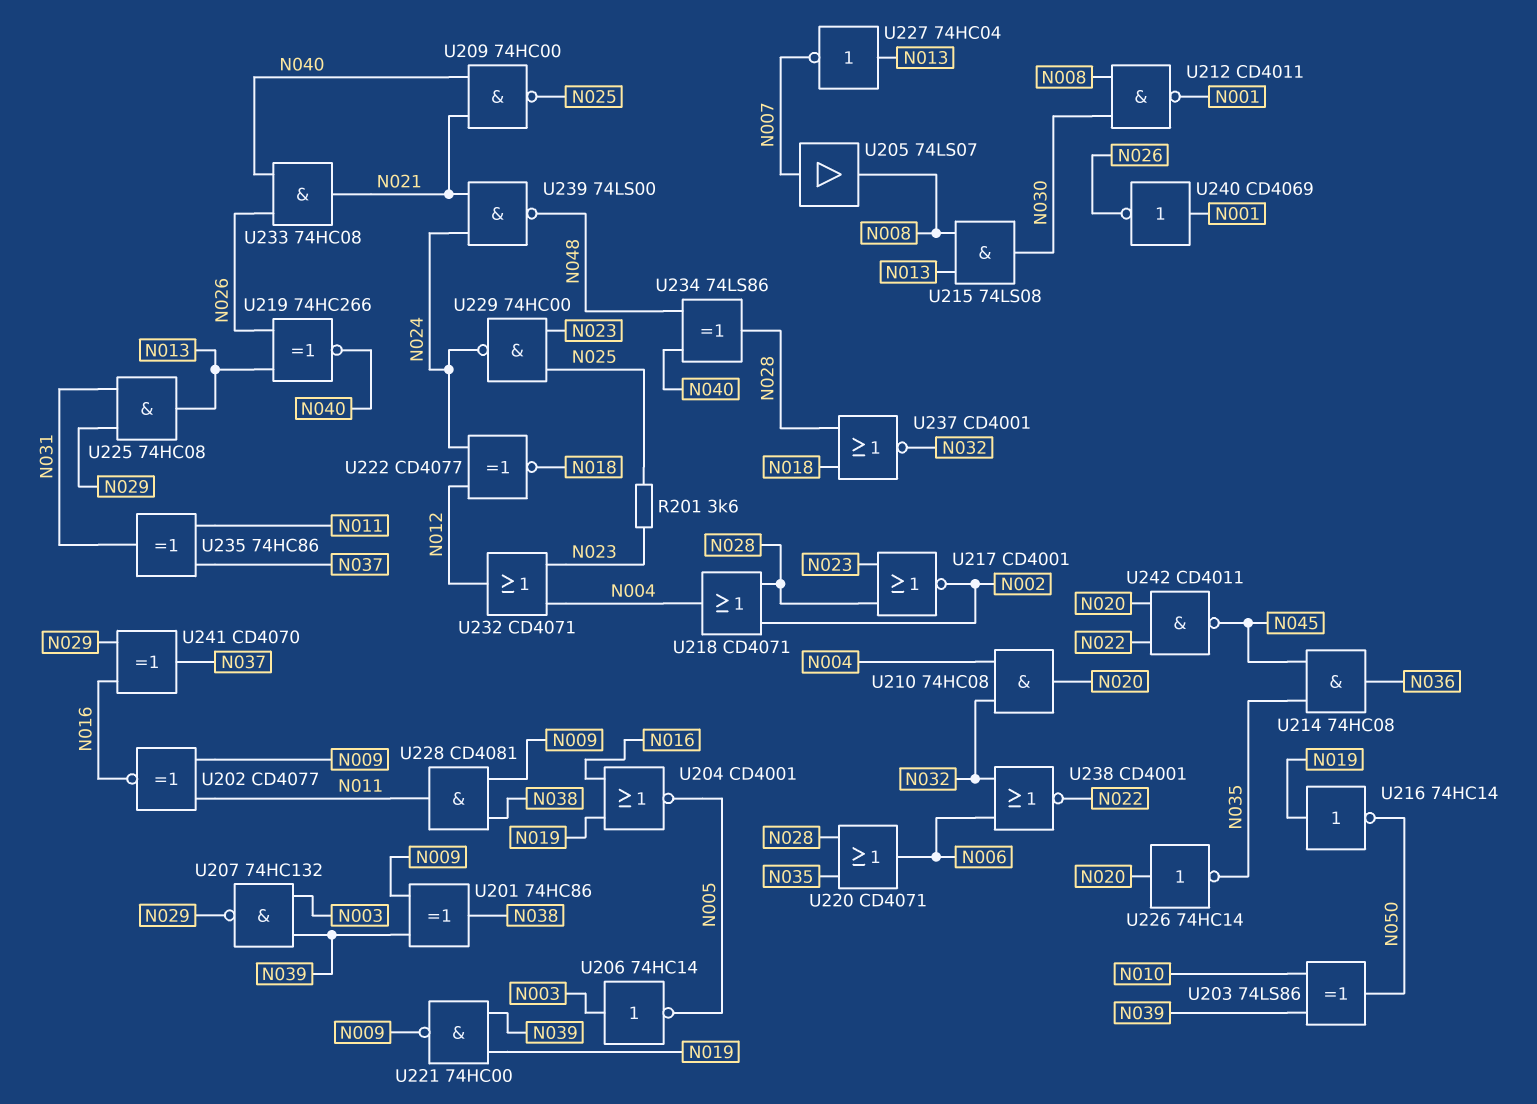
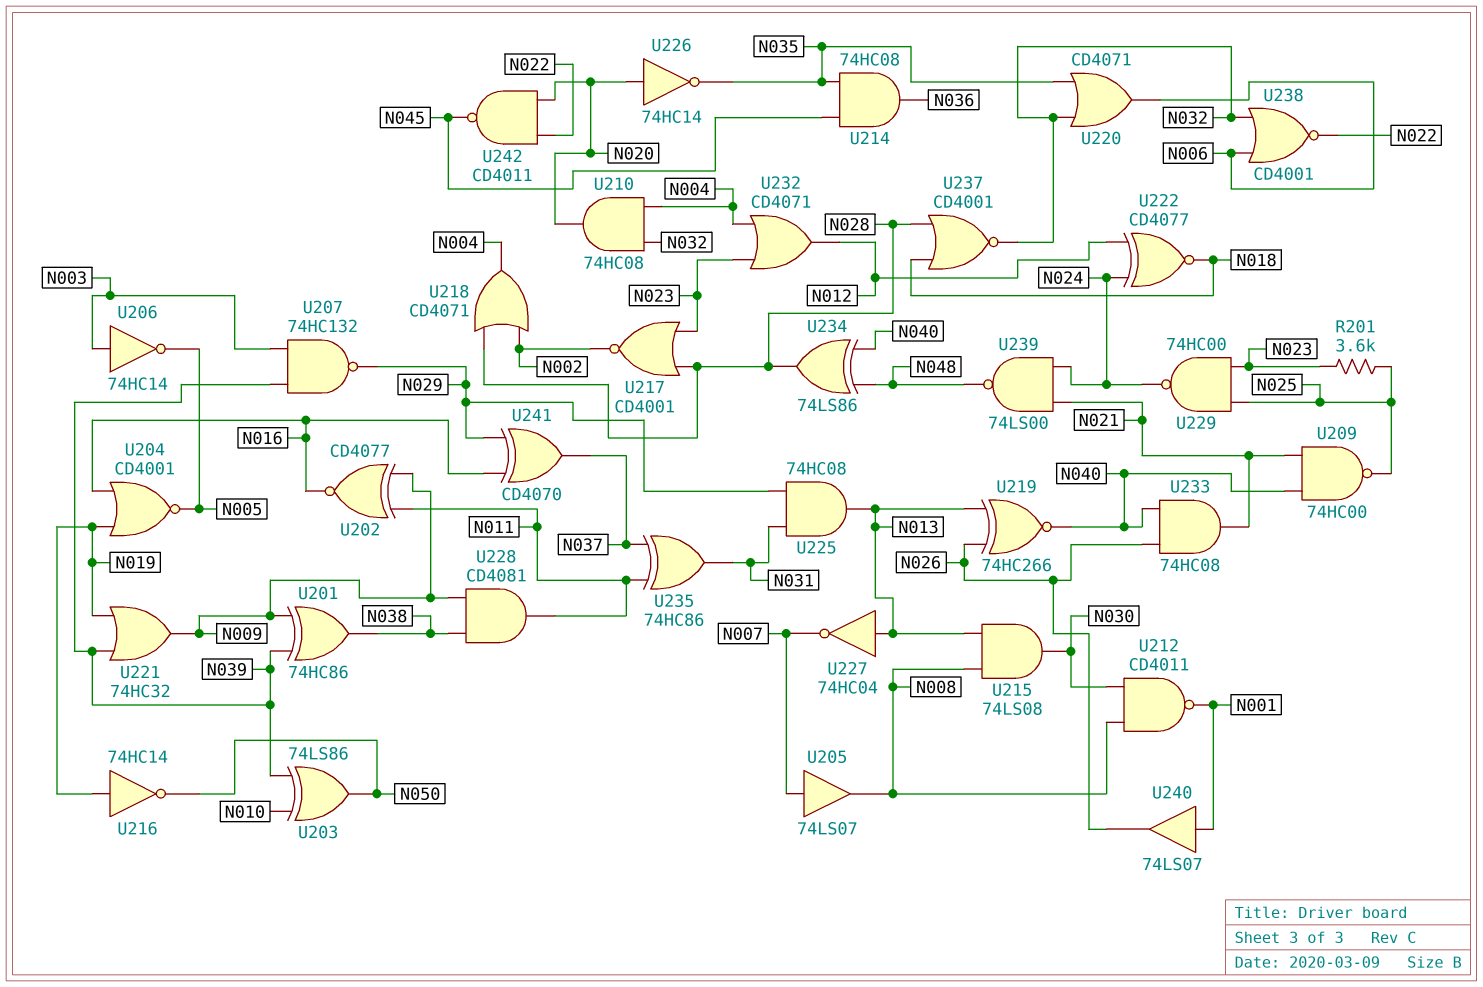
U220: OR CD4071 (in N028, in N035, out N006) -> OR CD4071 (in N032, in N035, out N006)
U221: NAND 74HC00 (in N019, in N039, out N009) -> OR 74HC32 (in N019, in N039, out N009)
U240: NOT CD4069 (in N001, out N026) -> buffer 74LS07 (in N001, out N026)

